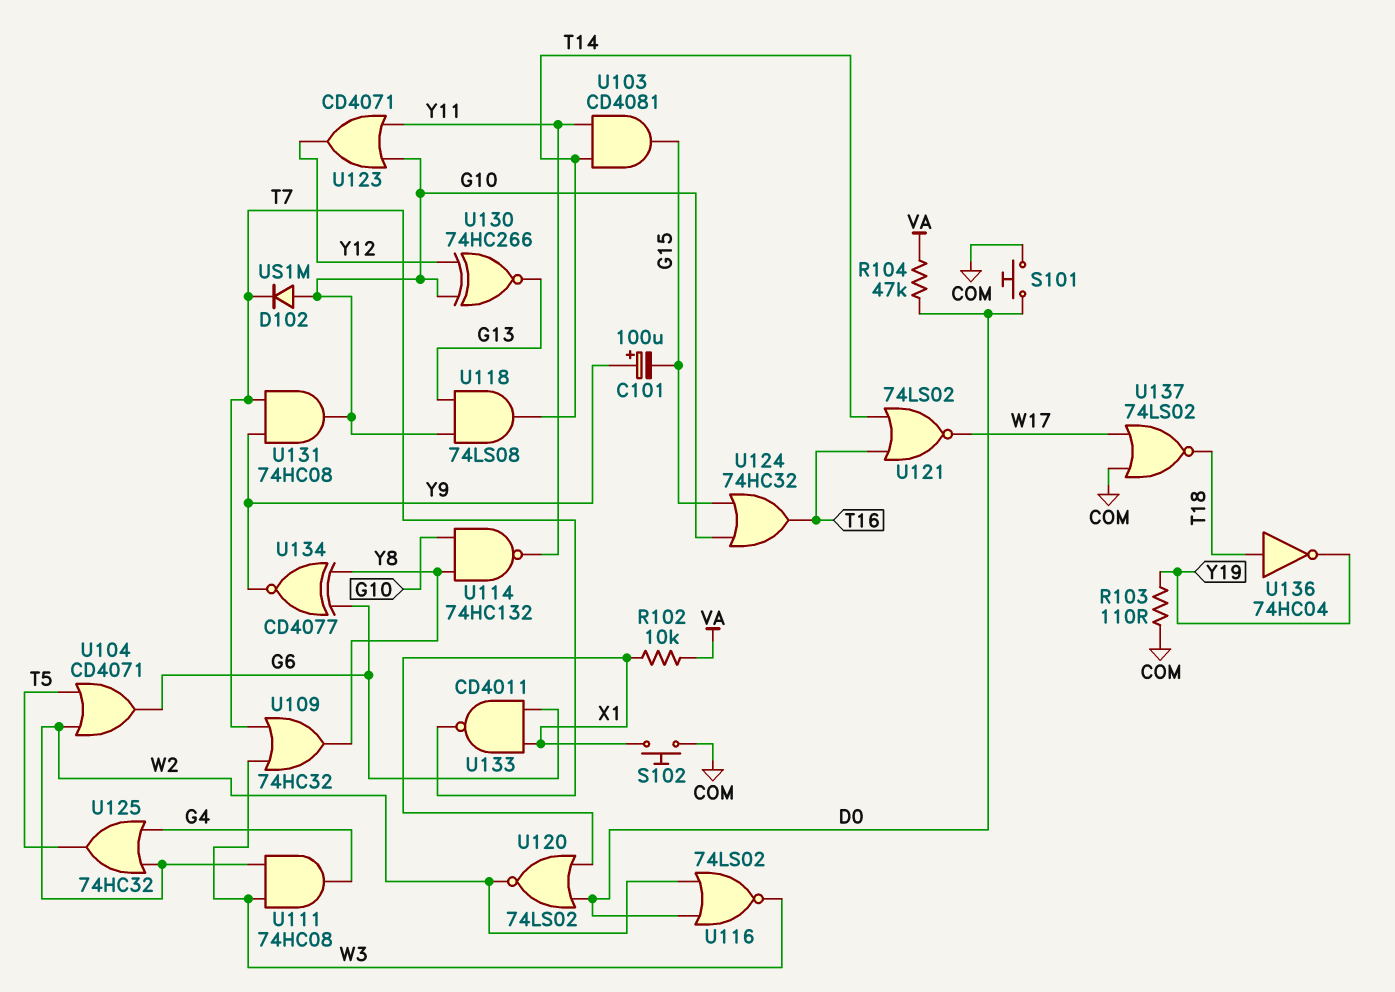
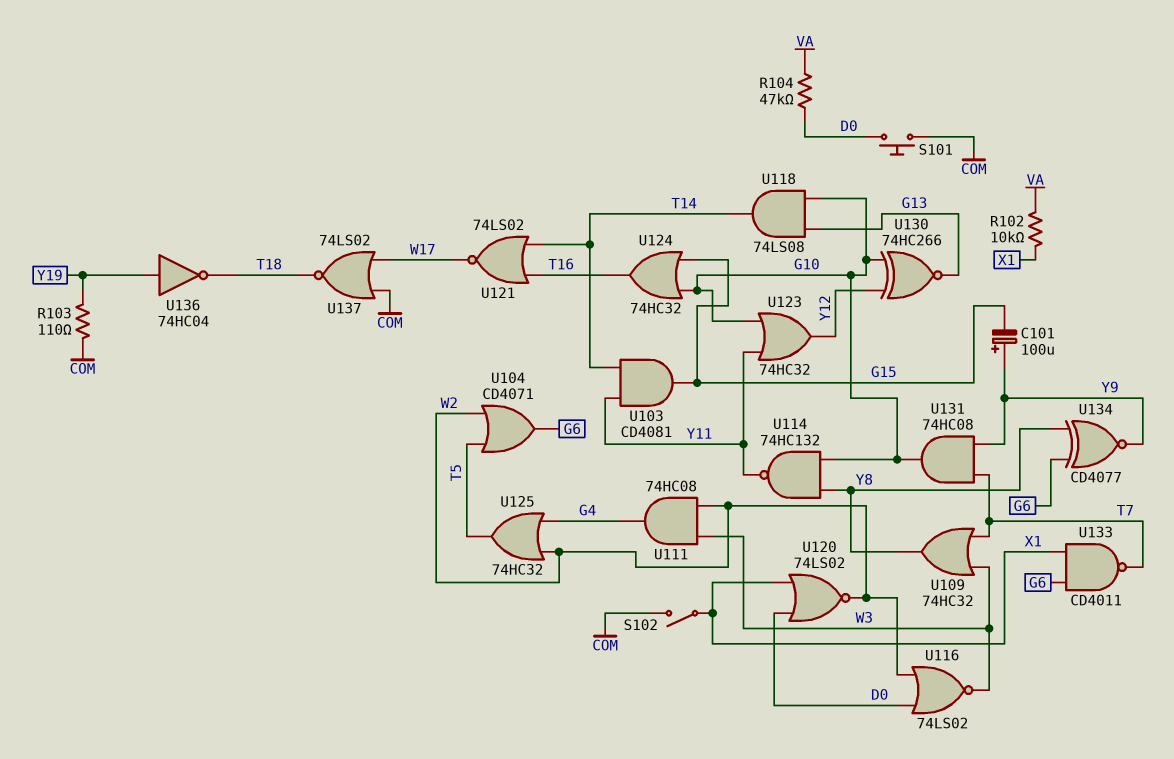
D102: diode US1M (A G10, K T7) -> none
S102: button (COM, X1) -> switch (COM, X1)
U123: OR CD4071 (in G10, in Y11, out Y12) -> OR 74HC32 (in G10, in Y11, out Y12)
U136: NOT 74HC04 (in T18, out Y19) -> NOT 74HC04 (in Y19, out T18)

